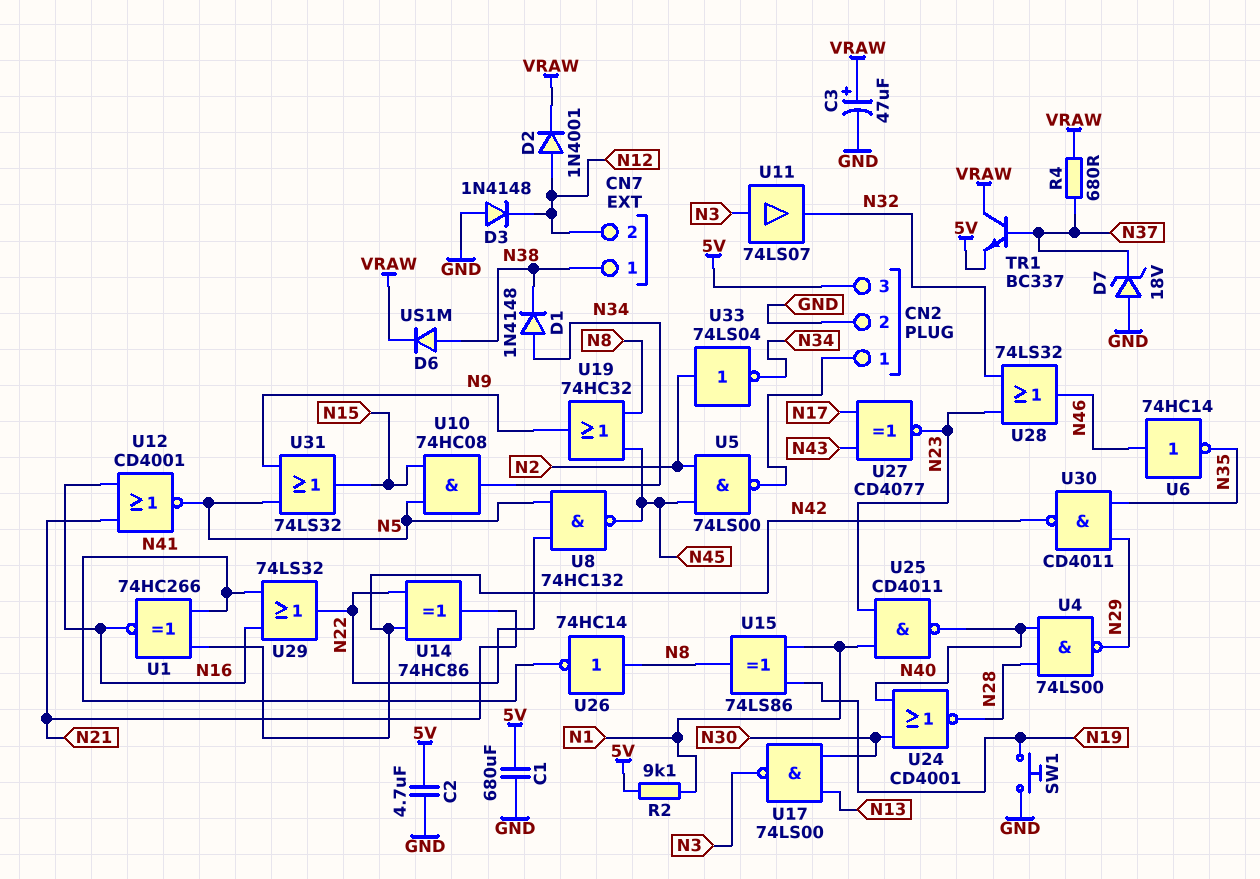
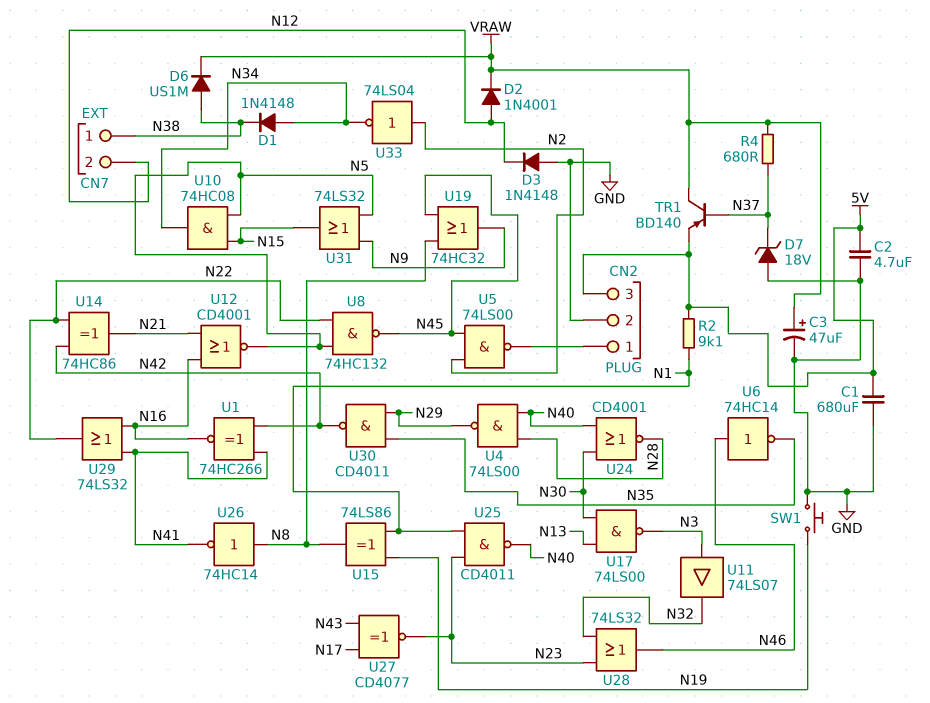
TR1: NPN BC337 (B N37, C VRAW, E 5V) -> PNP BD140 (B N37, C VRAW, E 5V)

